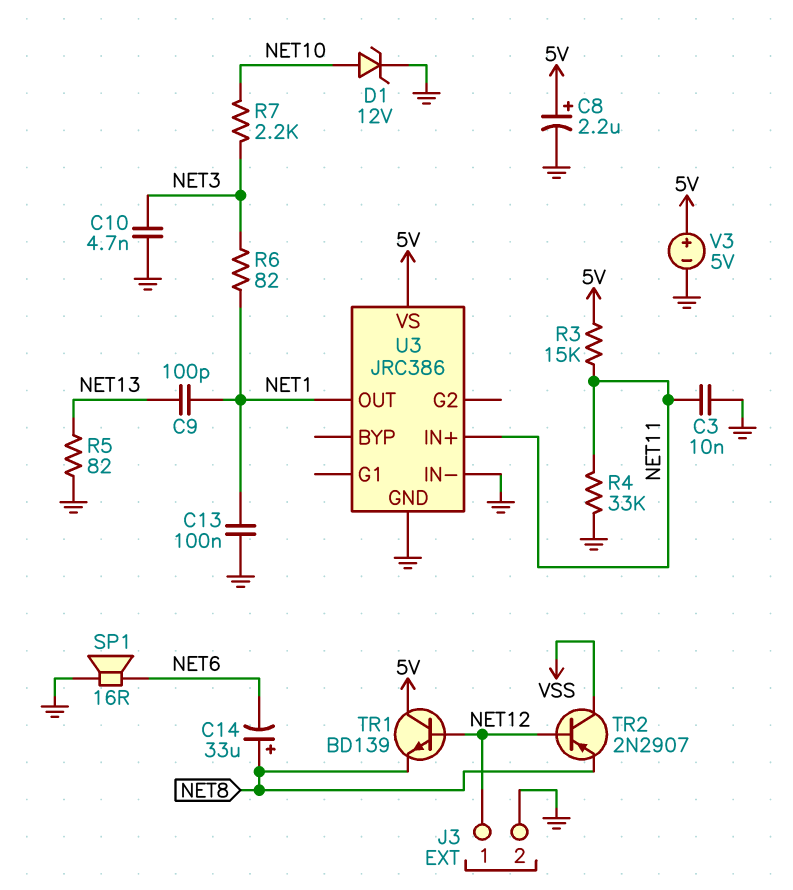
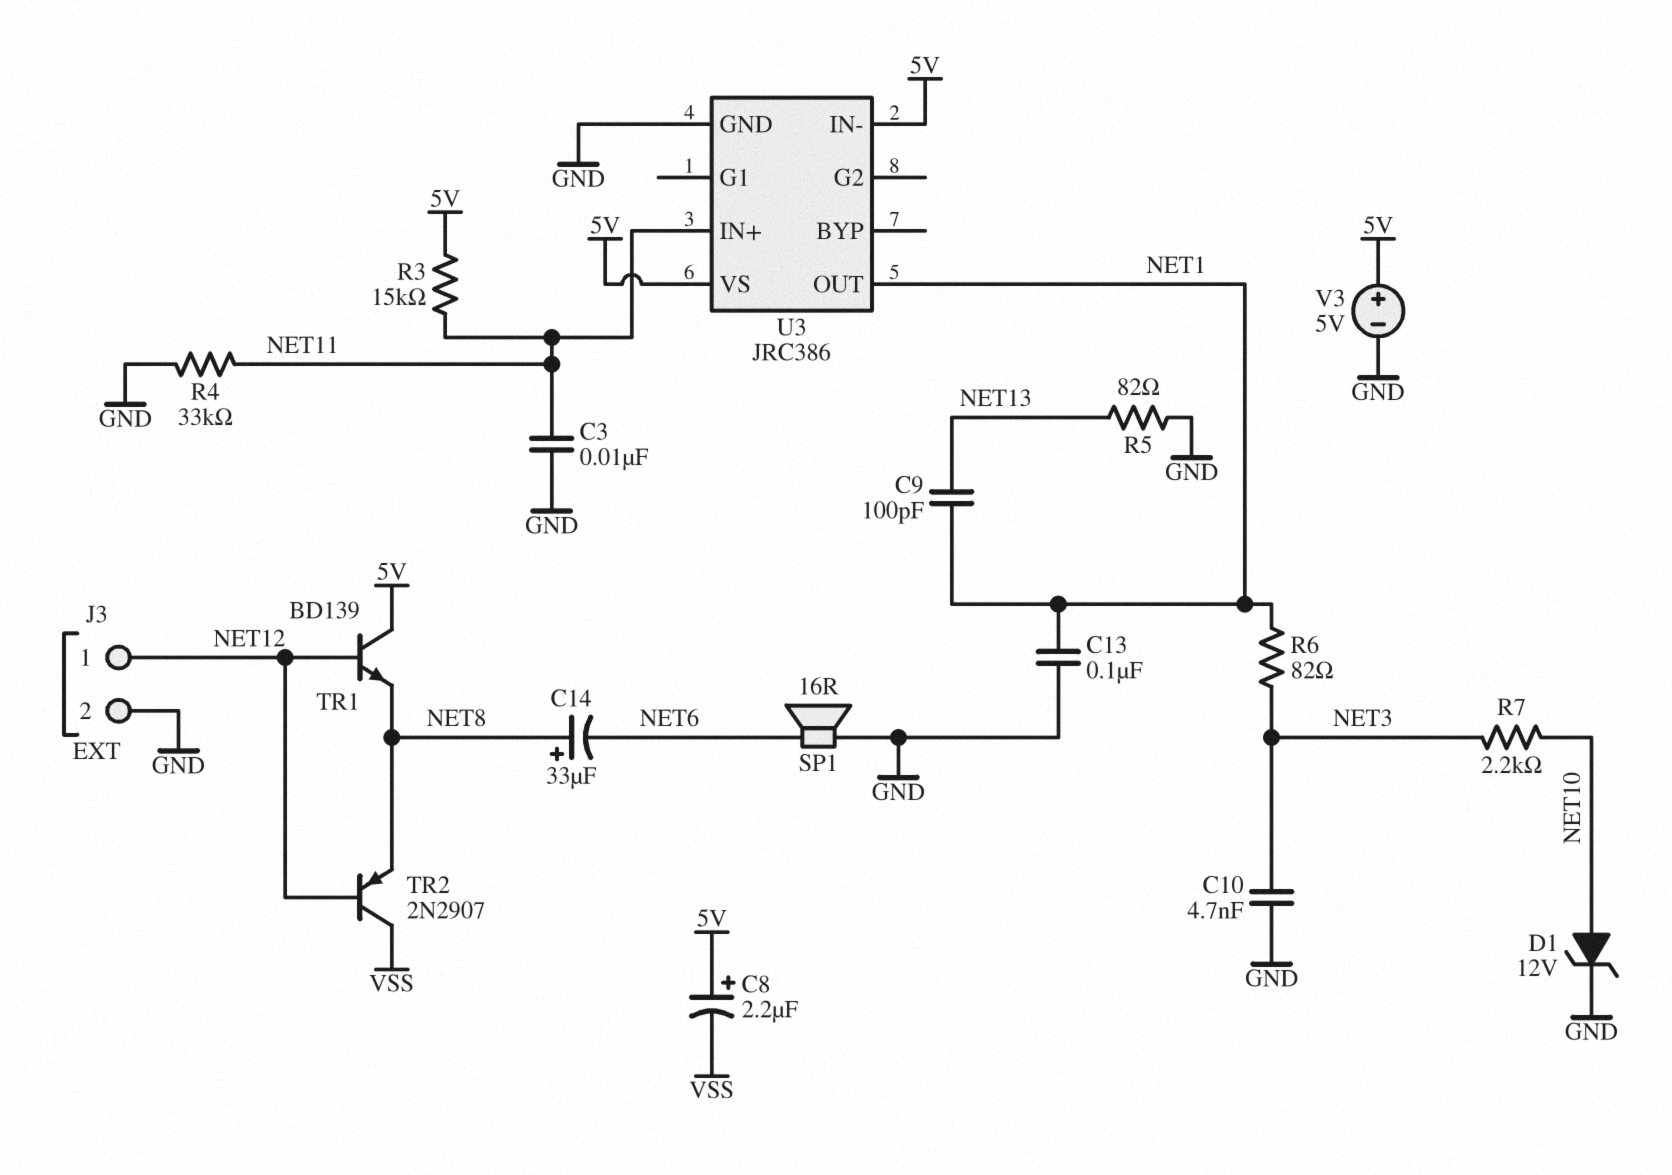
C8: 2.2uF (plus 5V, minus GND) -> 2.2uF (plus 5V, minus VSS)
U3 pin IN-: GND -> 5V

